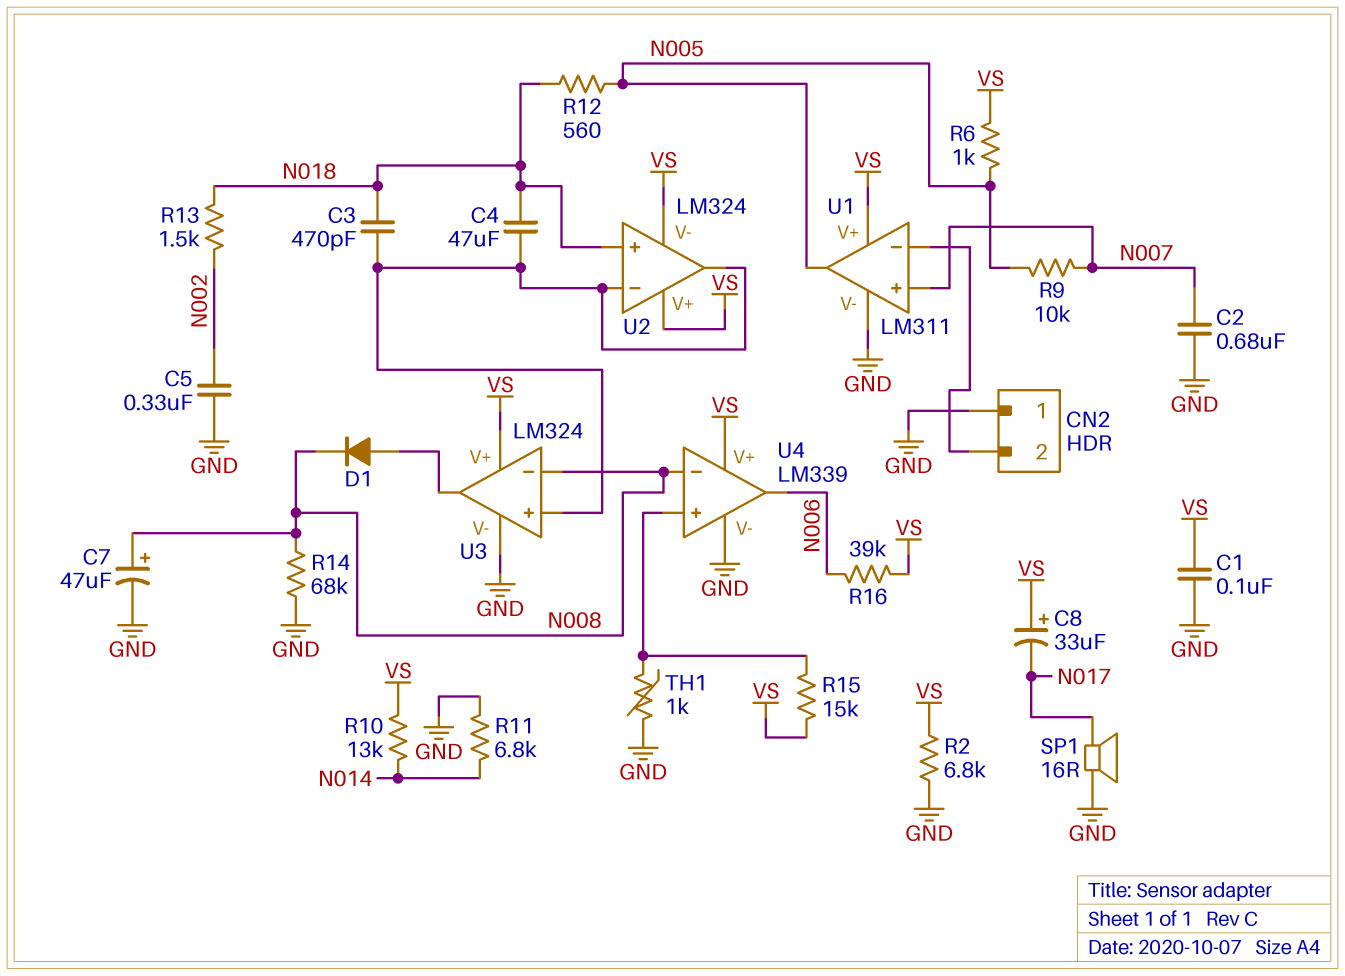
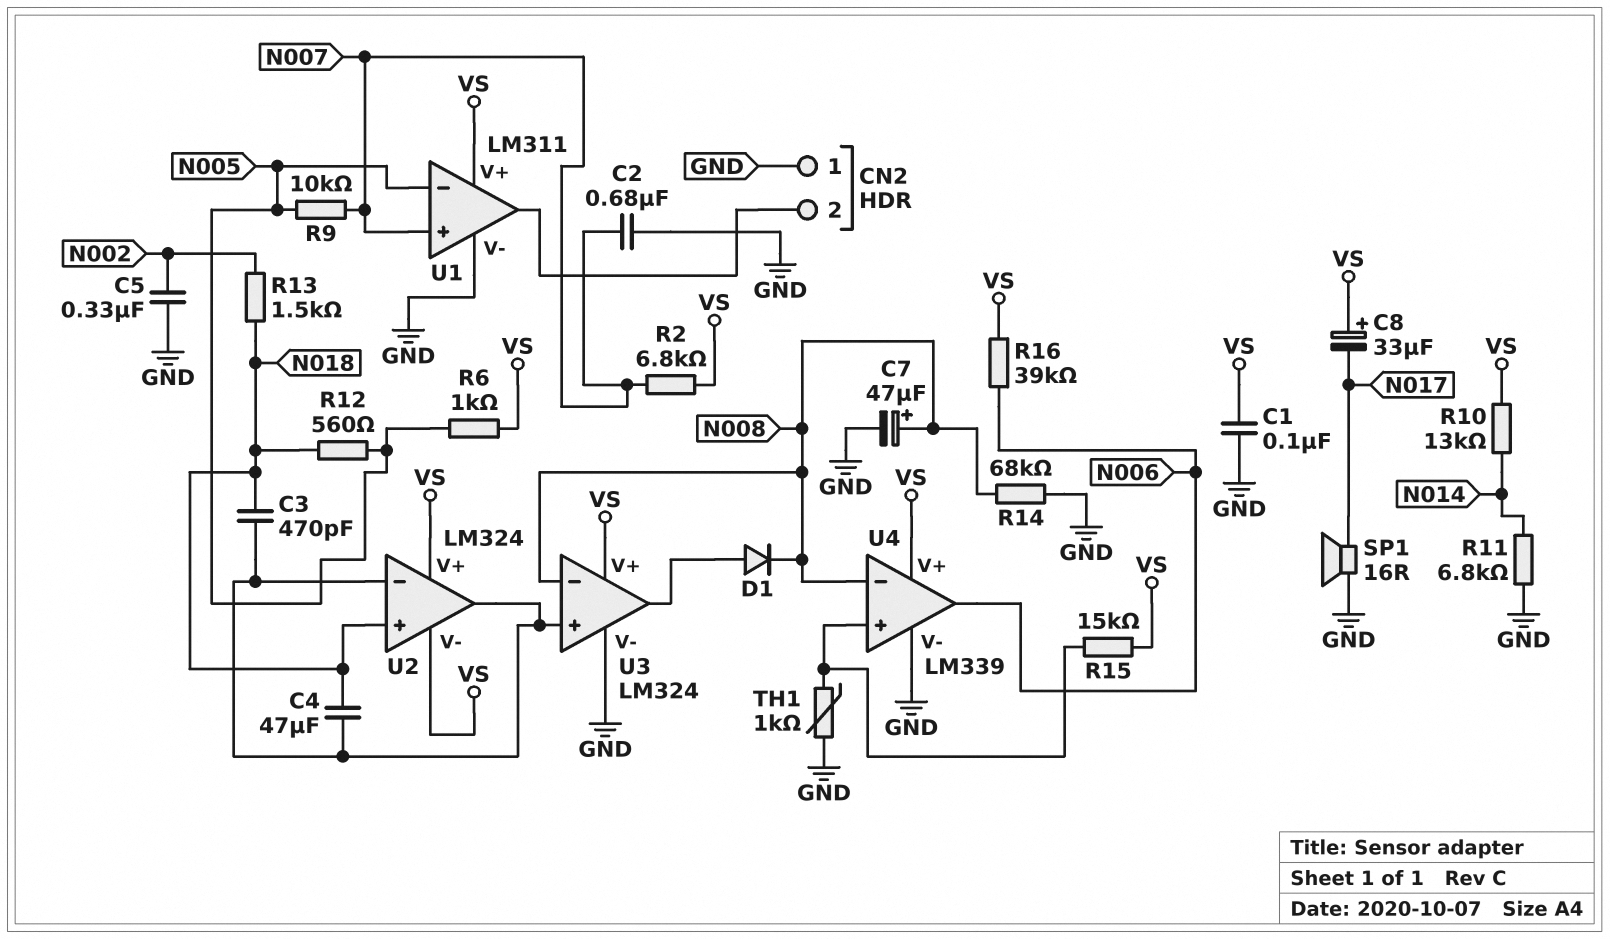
R2: 6.8k (GND, VS) -> 6.8k (N007, VS)
U1 pin in-: CN2/2 -> N005
U1 pin out: N005 -> CN2/2

